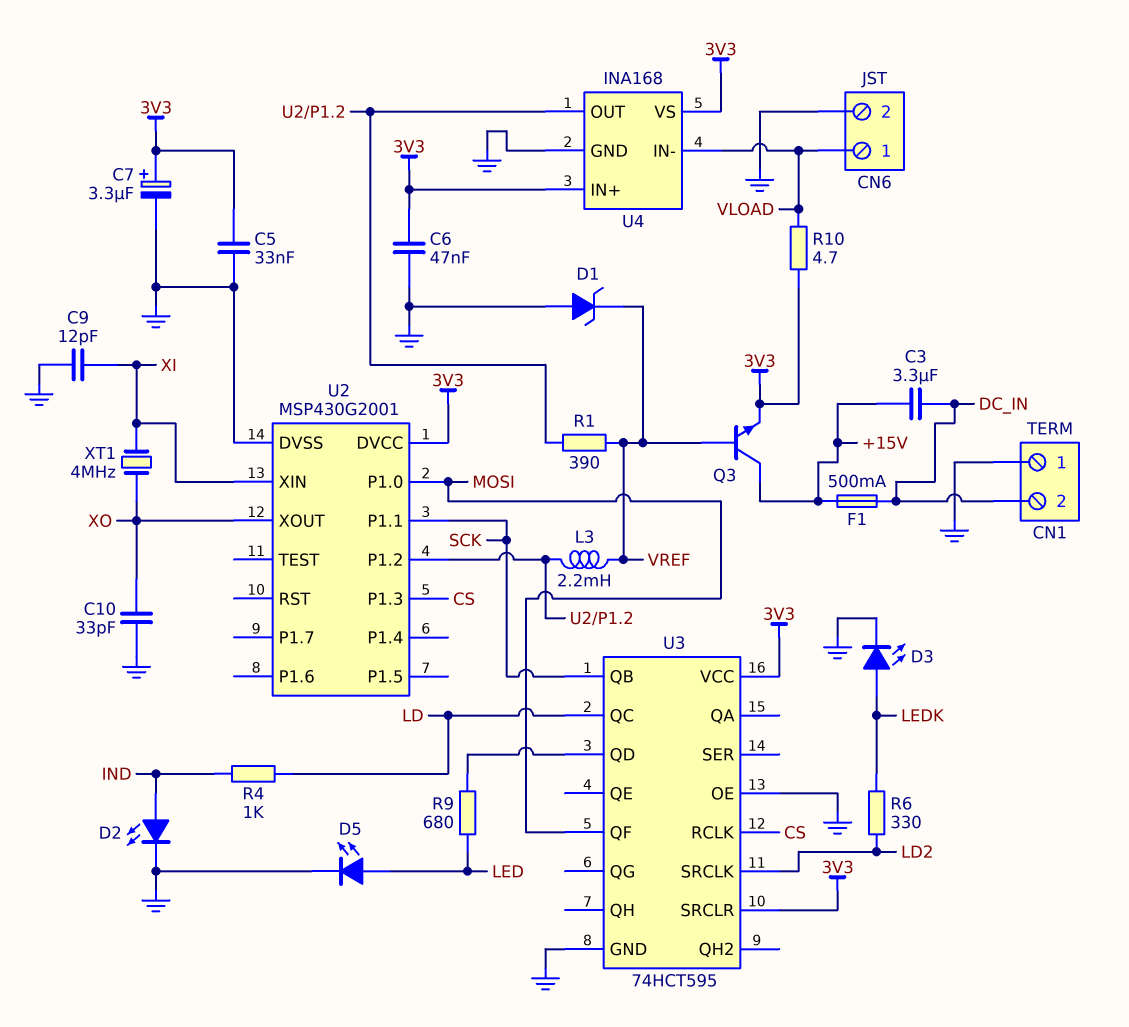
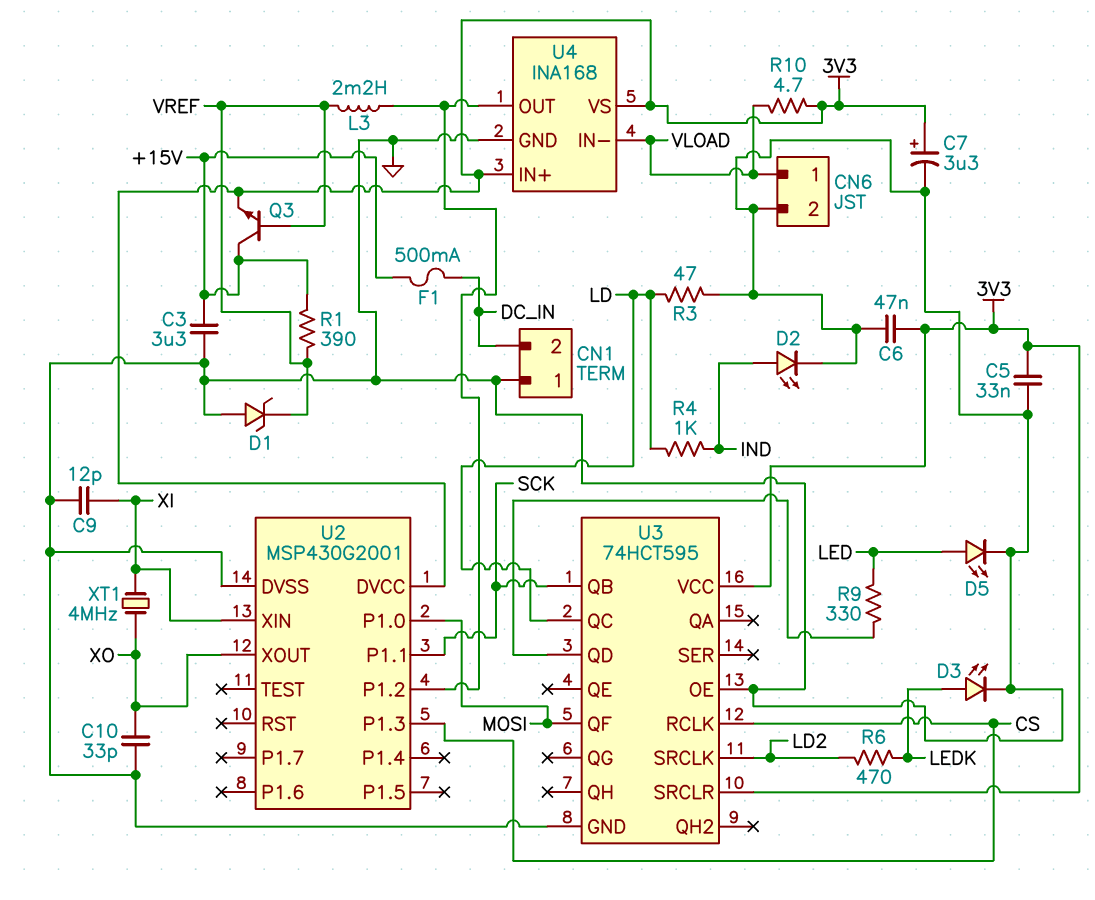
C3: 3.3uF (+15V, DC_IN) -> 3.3uF (+15V, GND)
R1: 390 (U2/P1.2, VREF) -> 390 (+15V, VREF)
R3: none -> 47 (GND, LD)
R6: 330 (LD2, LEDK) -> 470 (LD2, LEDK)
R9: 680 (LED, U3/QD) -> 330 (LED, U3/QD)

